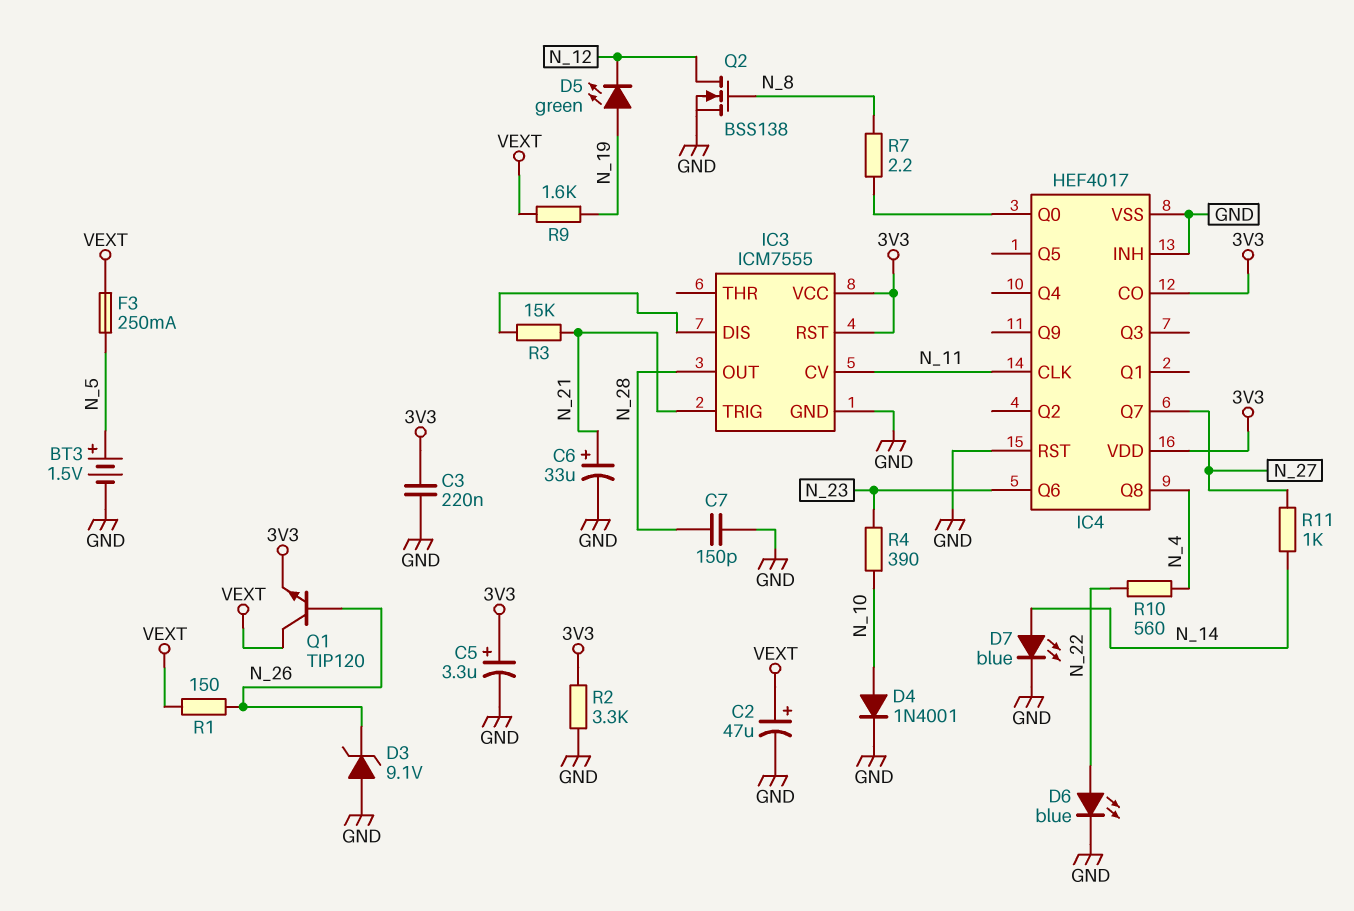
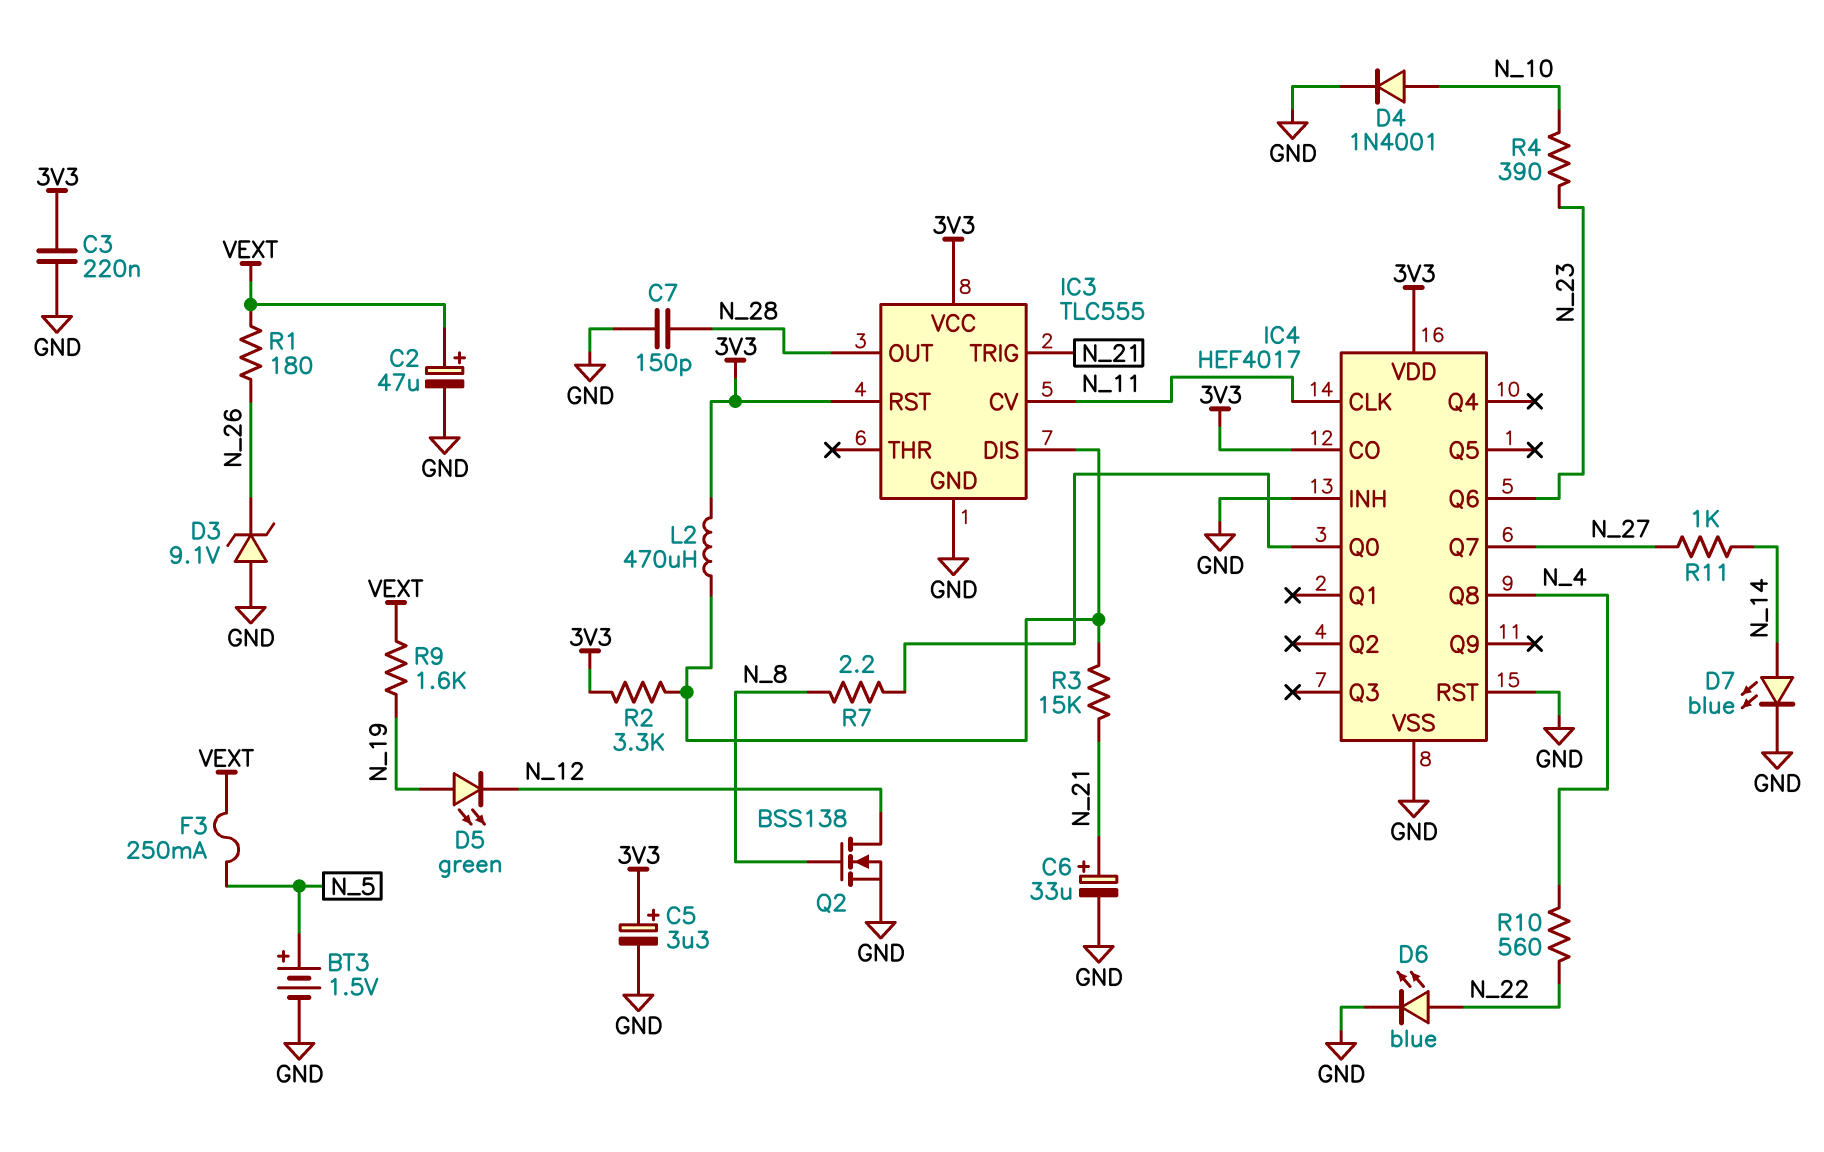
IC3: ICM7555 -> TLC555
L2: none -> 470uH (3V3, IC3/DIS)
Q1: NPN TIP120 (B N_26, C VEXT, E 3V3) -> none
R1: 150 (N_26, VEXT) -> 180 (N_26, VEXT)
R2: 3.3k (3V3, GND) -> 3.3k (3V3, IC3/DIS)

